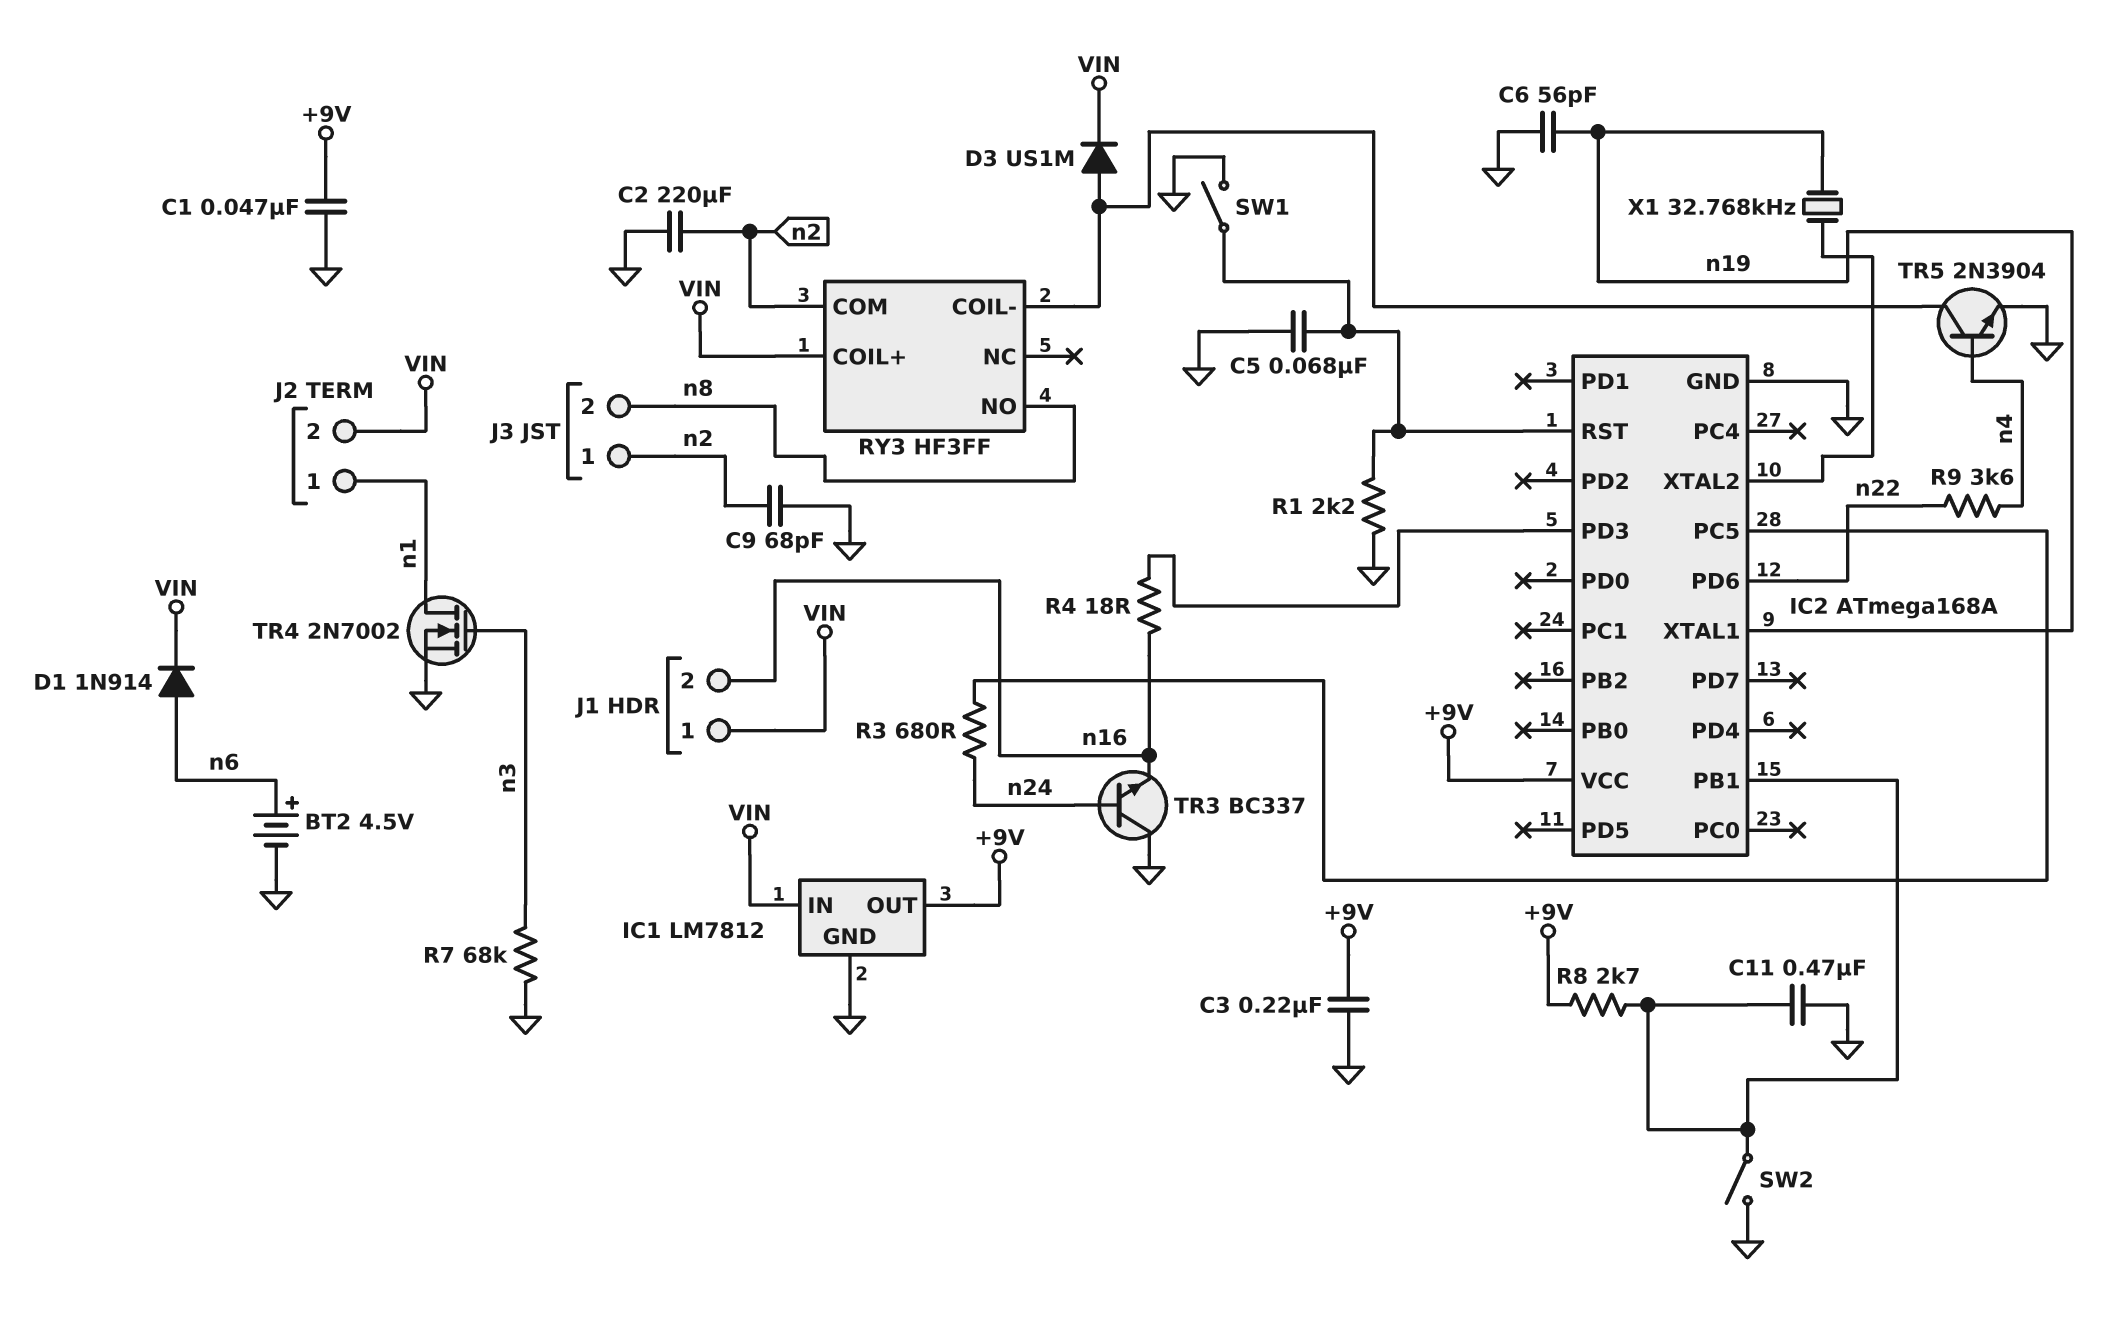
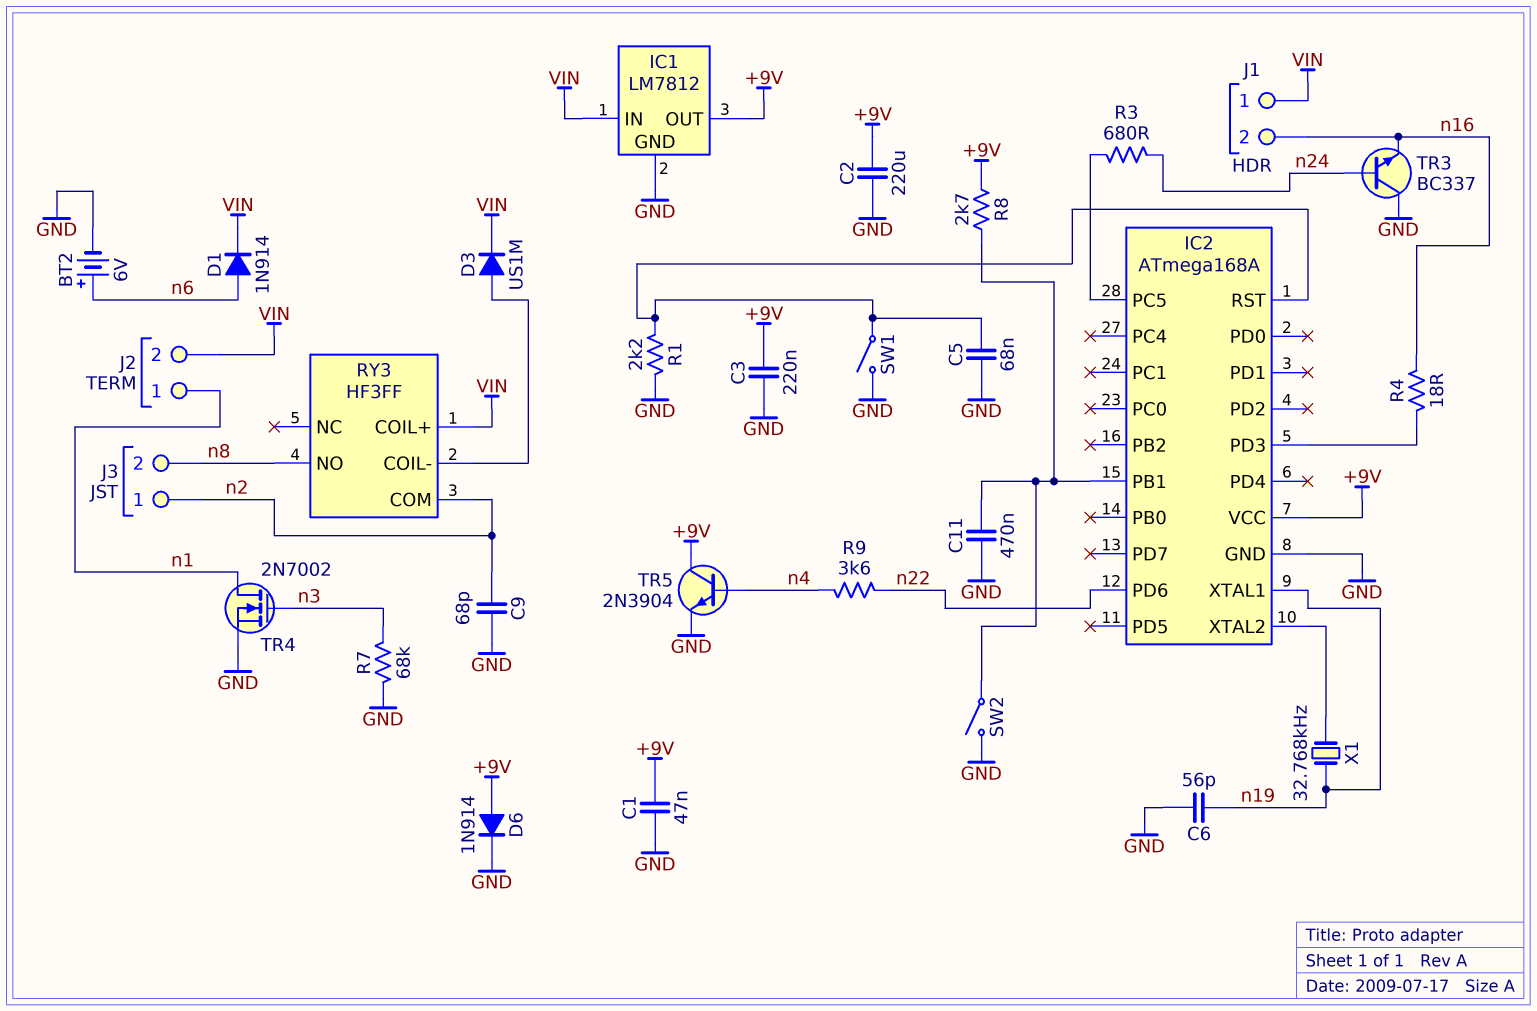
BT2: 4.5V (plus n6, minus GND) -> 6V (plus n6, minus GND)
C2: 220uF (GND, n2) -> 220uF (+9V, GND)
D6: none -> diode 1N914 (A +9V, K GND)
TR5: NPN 2N3904 (B n4, C RY3/COIL-, E GND) -> NPN 2N3904 (B n4, C +9V, E GND)

